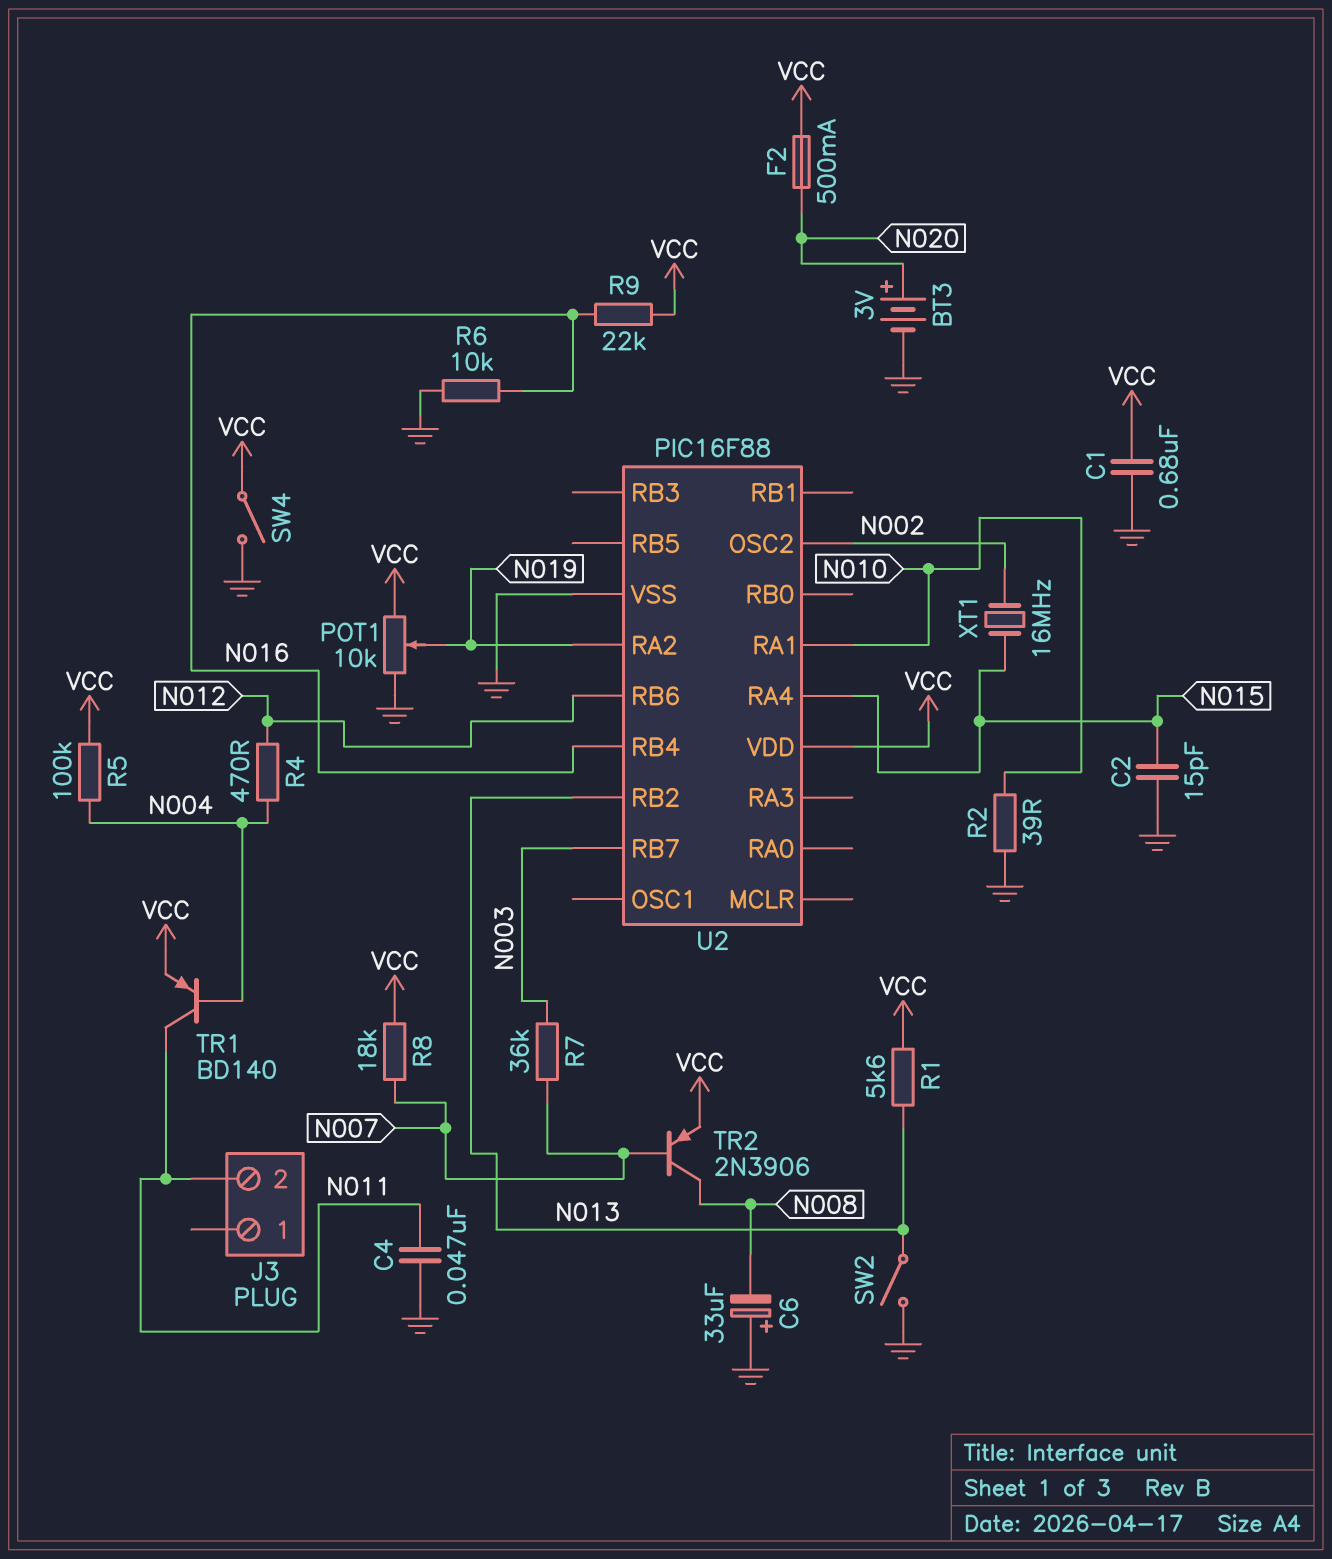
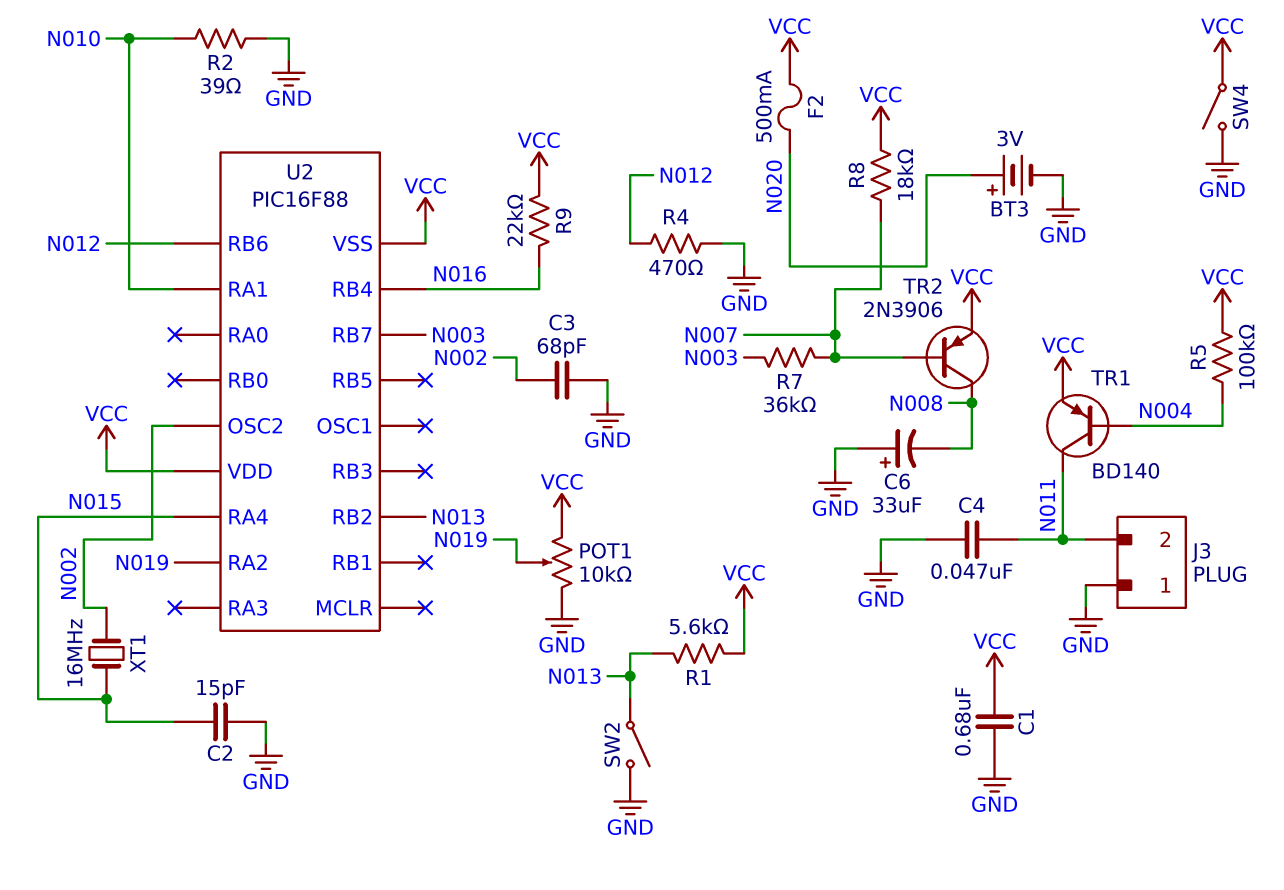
C3: none -> 68pF (GND, N002)
J3 pin 1: none -> GND
R4: 470 (N004, N012) -> 470 (GND, N012)
R6: 10k (GND, N016) -> none
U2 pin VSS: GND -> VCC

